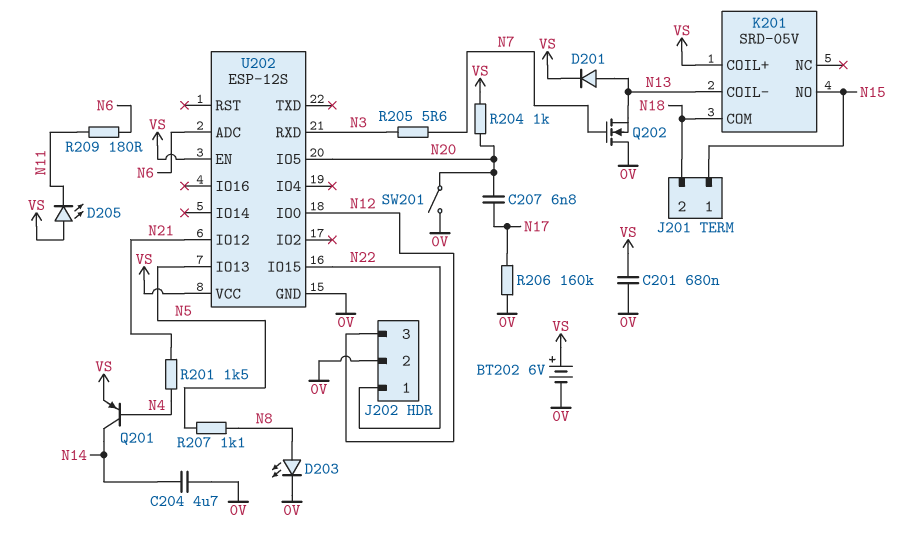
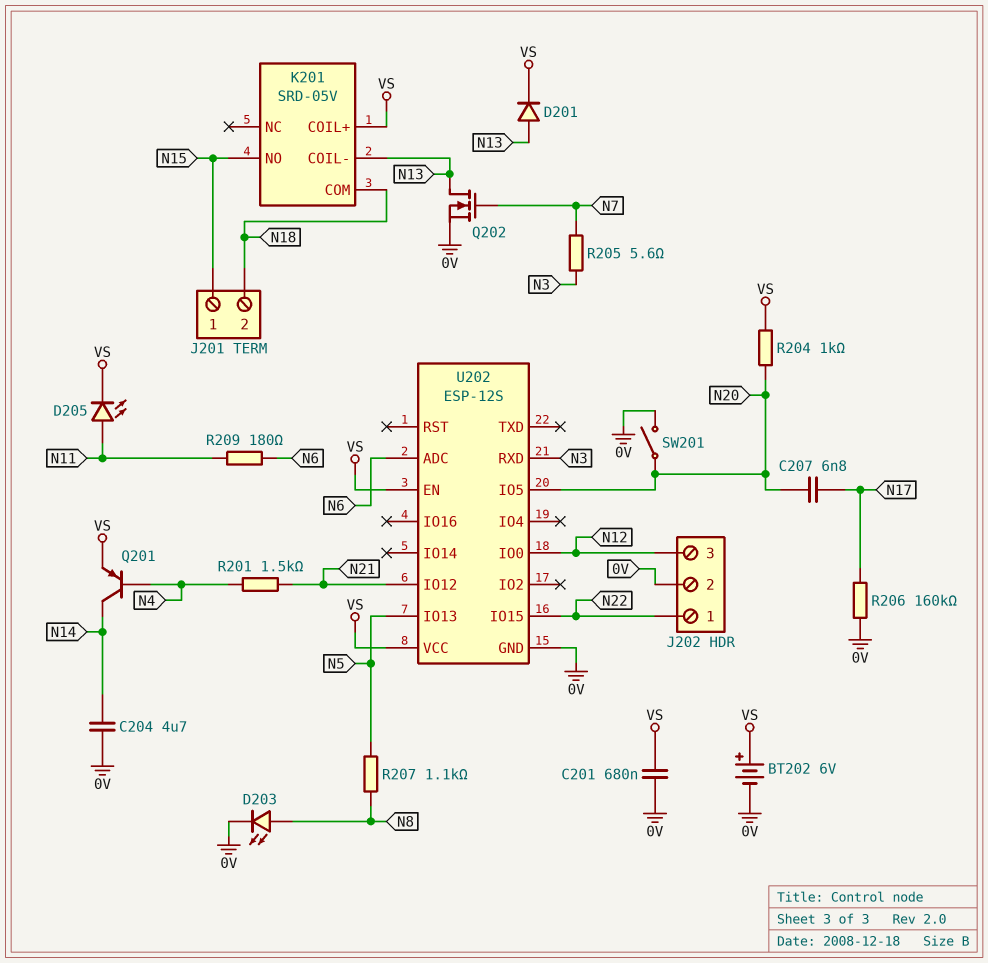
D205: LED (A VS, K N11) -> LED (A N11, K VS)
Q202: NMOS (G N7, D 0V, S N13) -> NMOS (G N7, D N13, S 0V)

